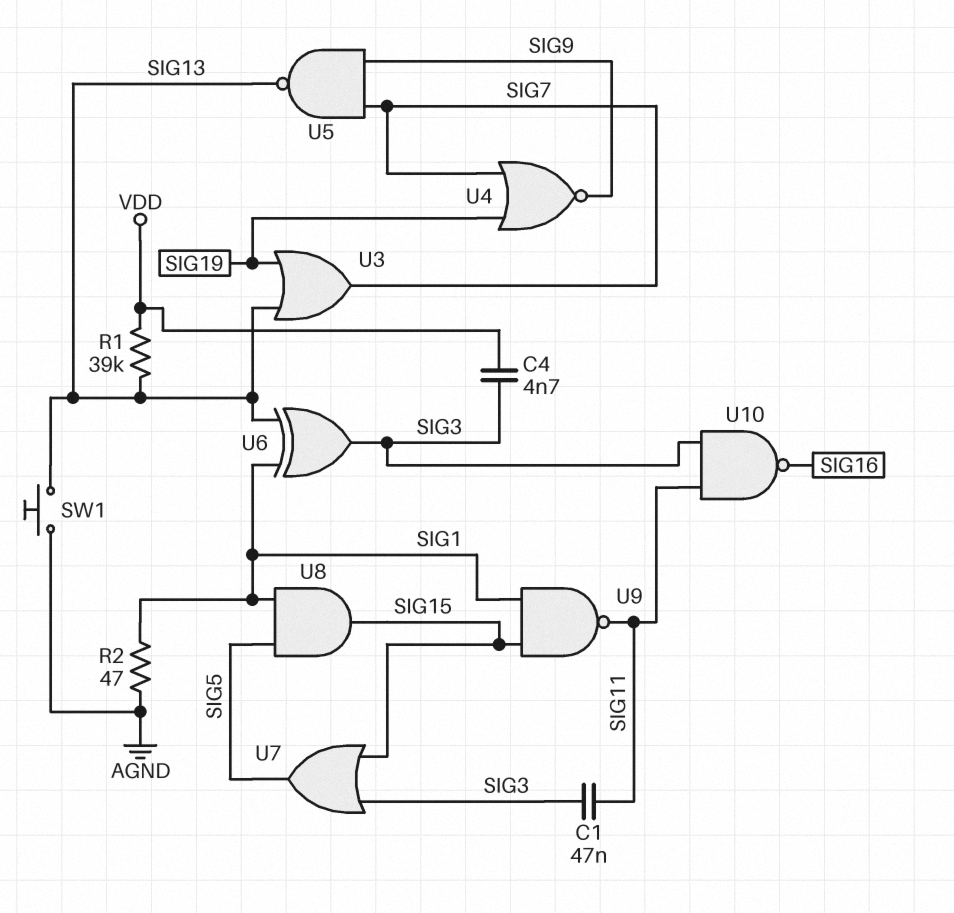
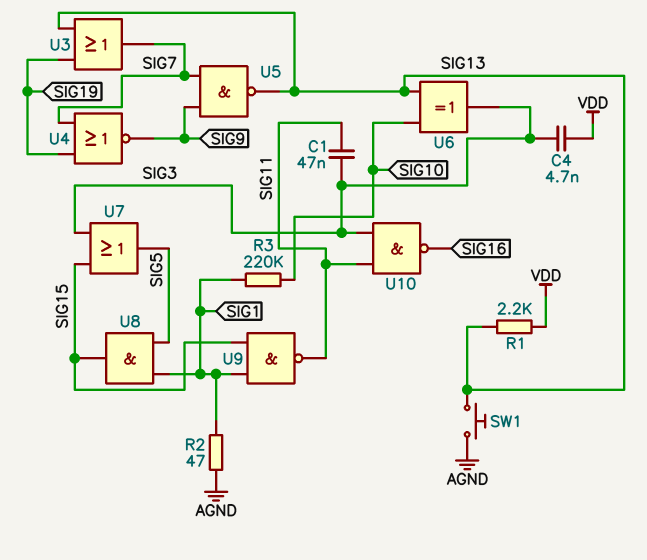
R1: 39k (SIG13, VDD) -> 2.2k (SIG13, VDD)
R3: none -> 220k (SIG1, SIG10)
U6: XOR (in SIG1, in SIG13, out SIG3) -> XOR (in SIG10, in SIG13, out SIG3)

